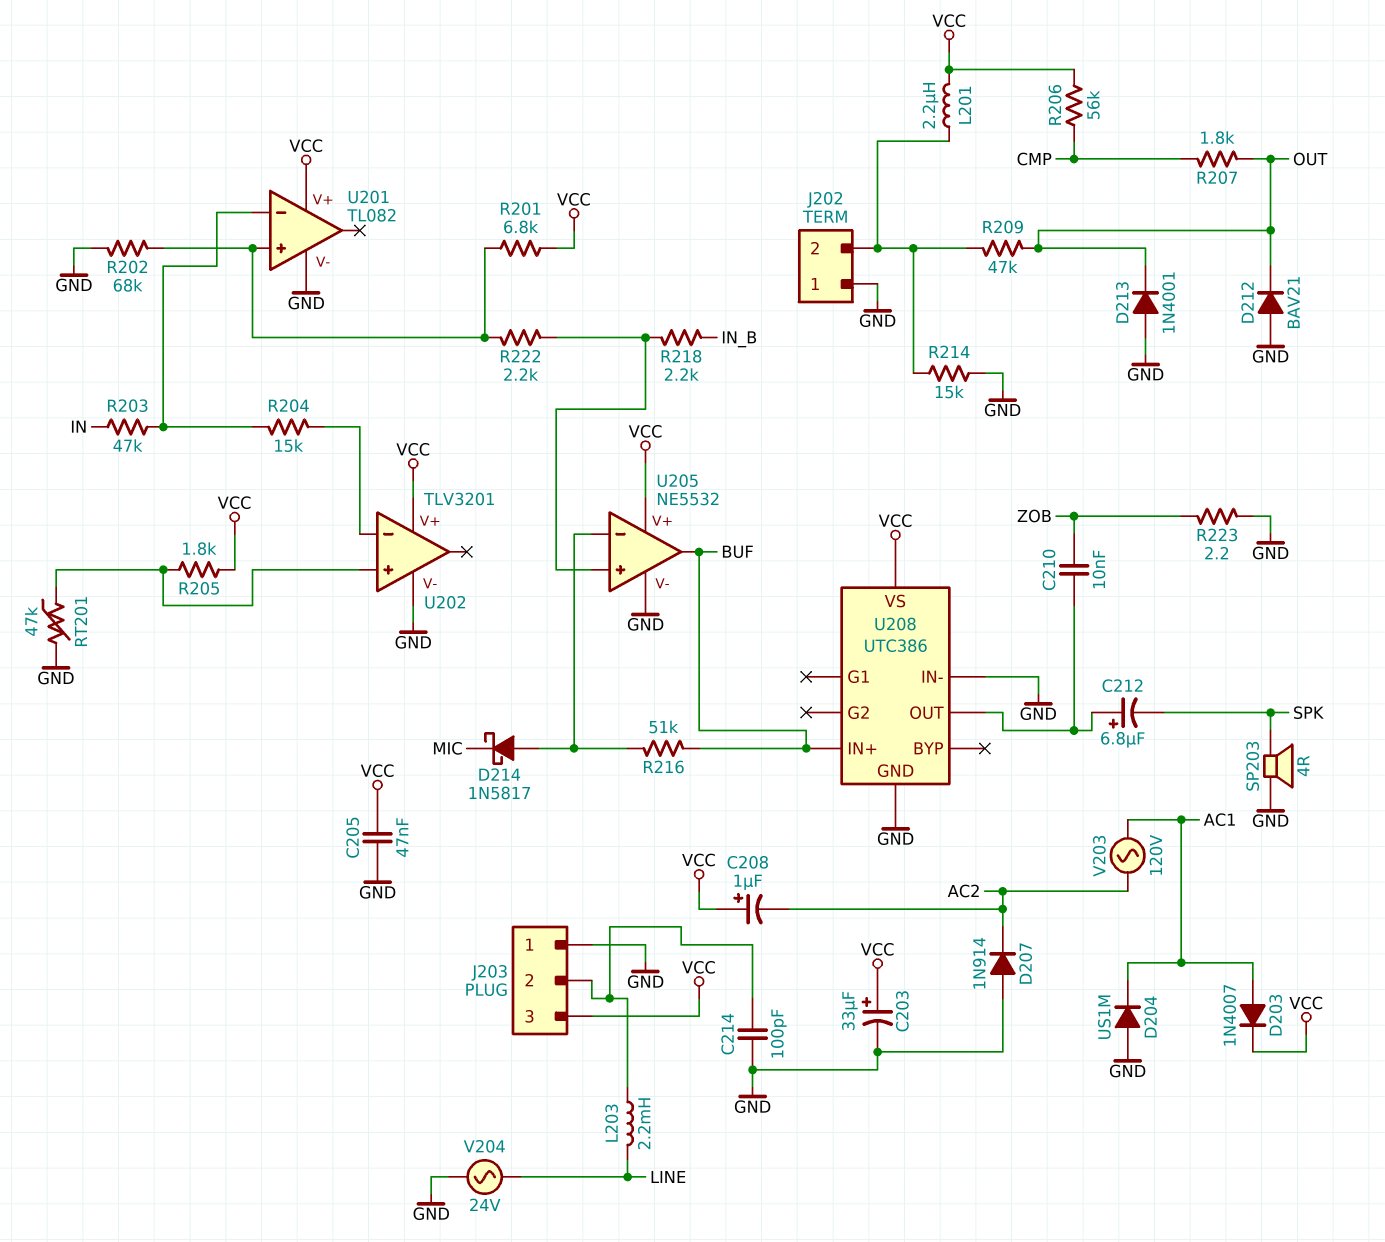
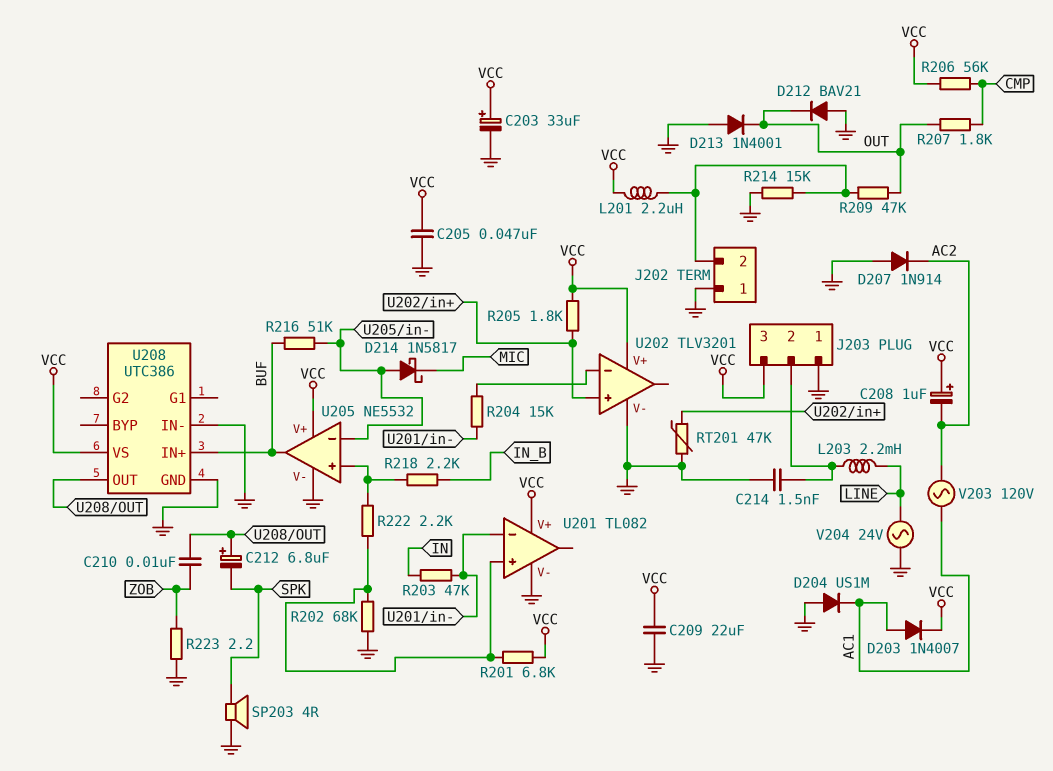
C209: none -> 22uF (GND, VCC)
C214: 100pF (GND, J203/2) -> 1.5nF (GND, J203/2)

